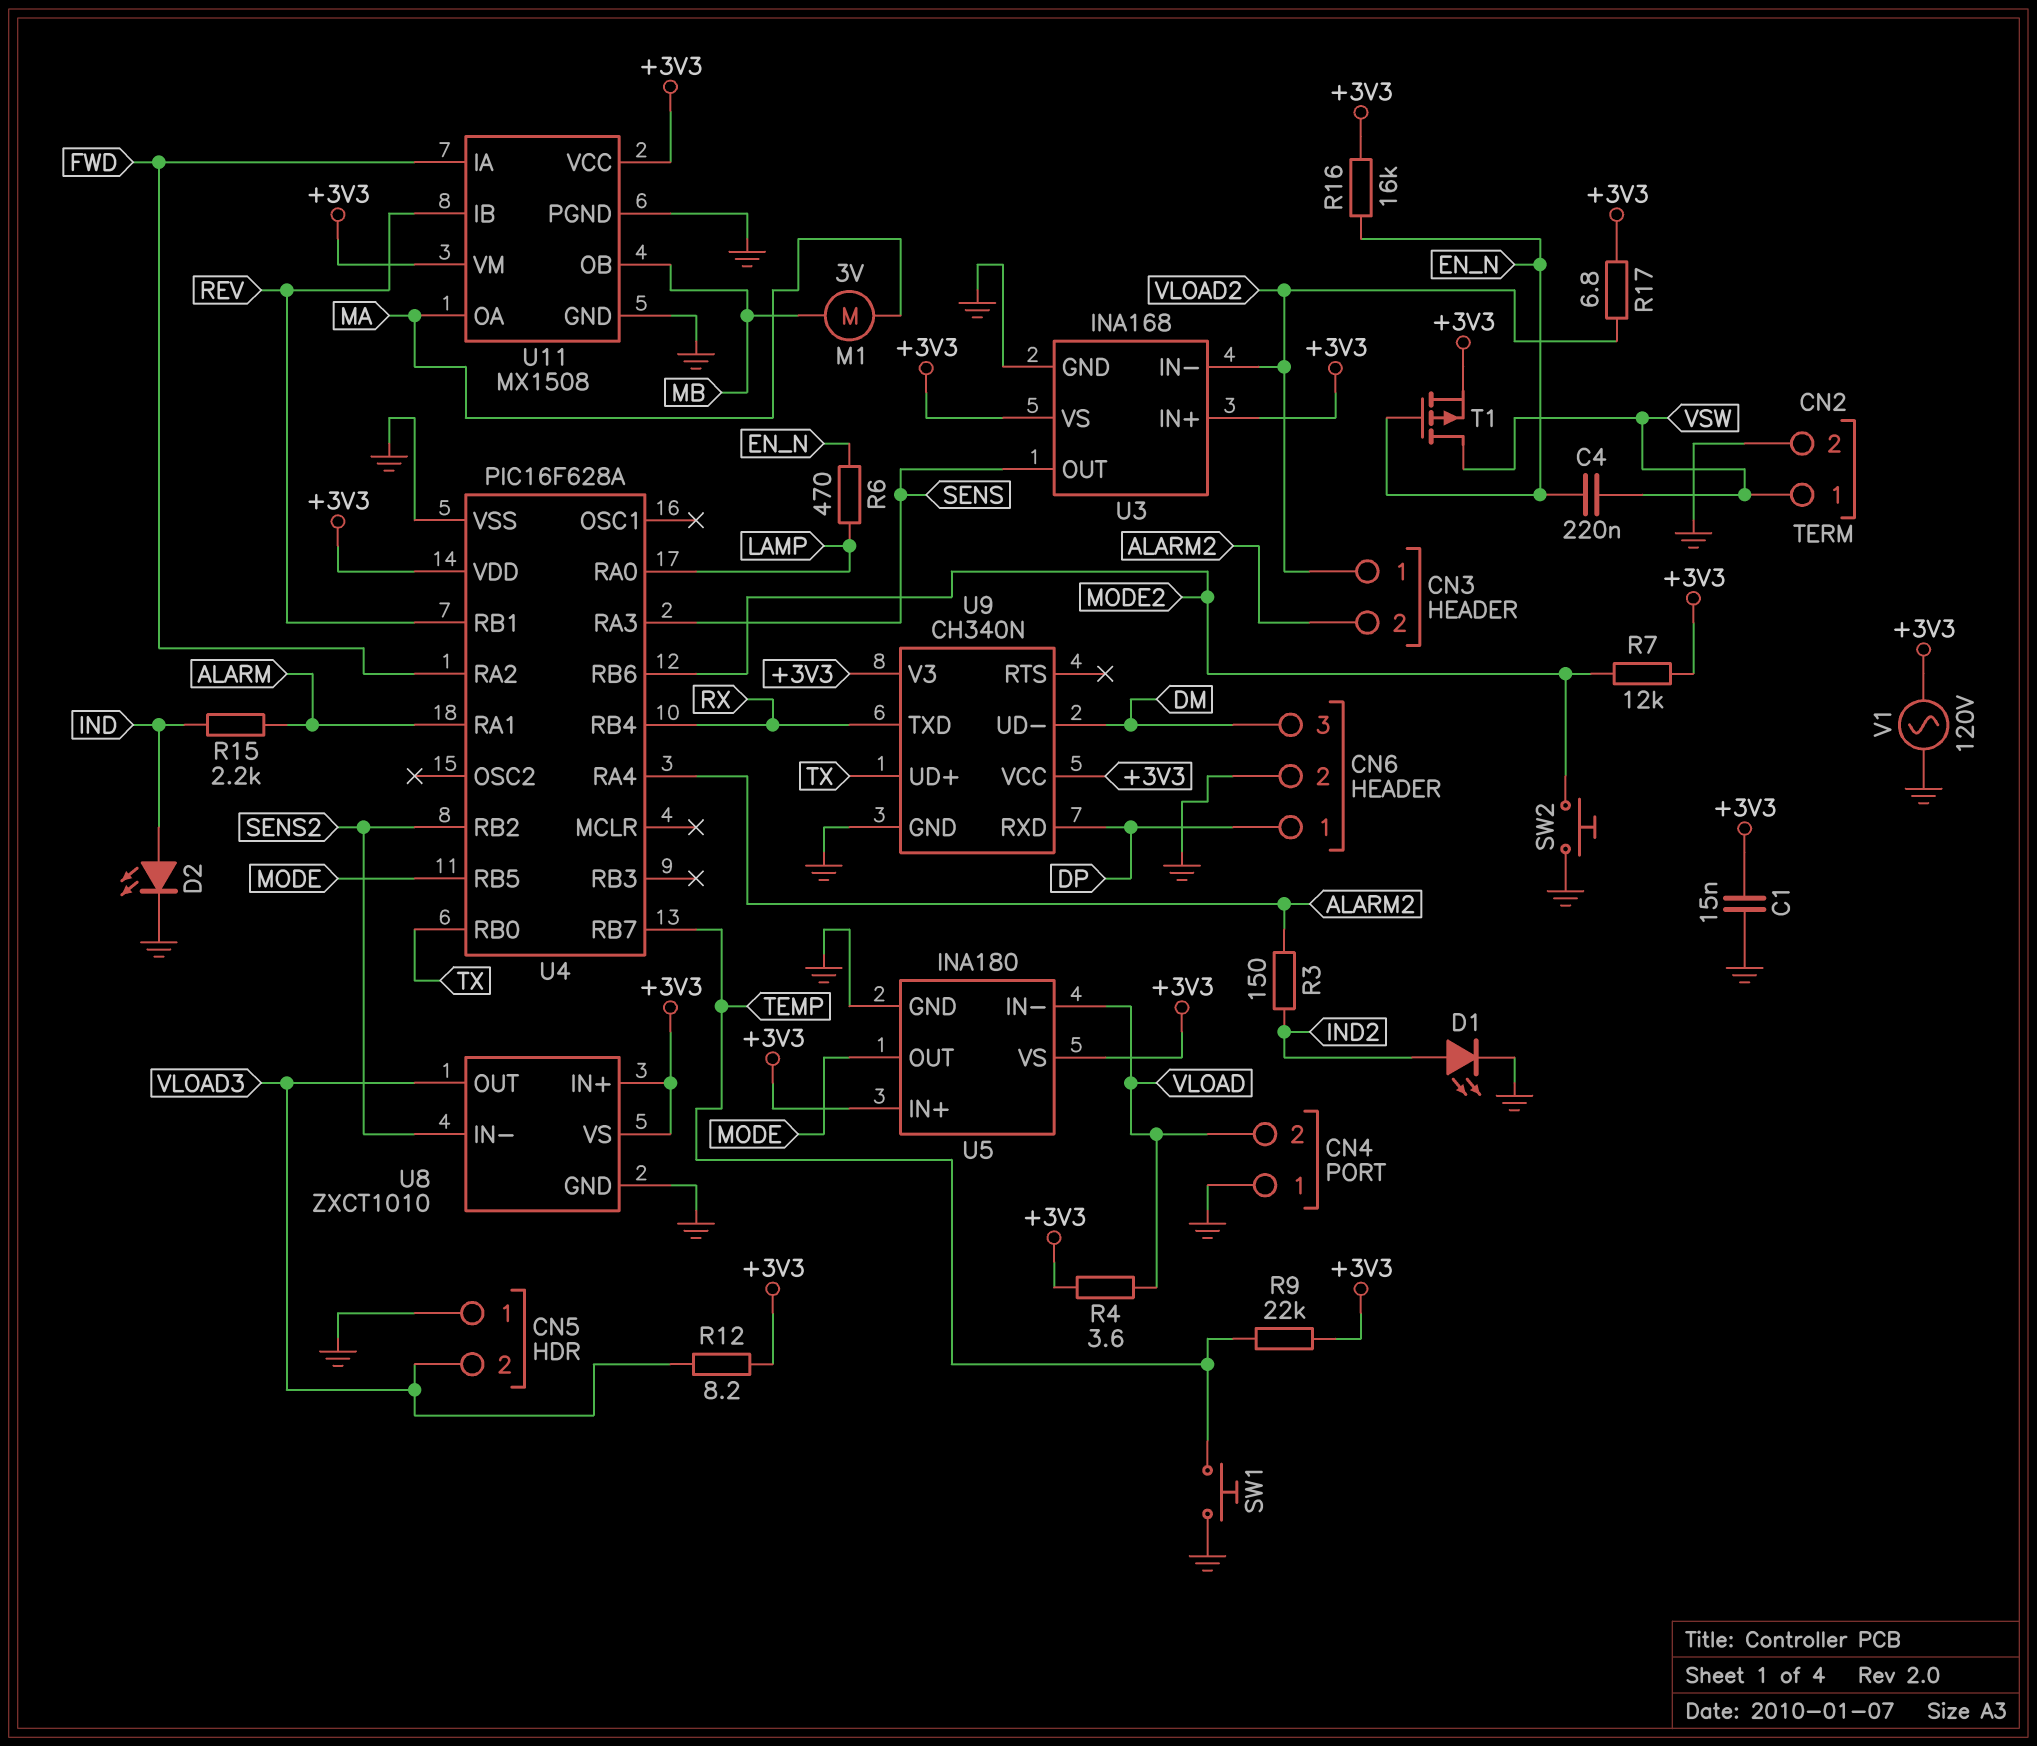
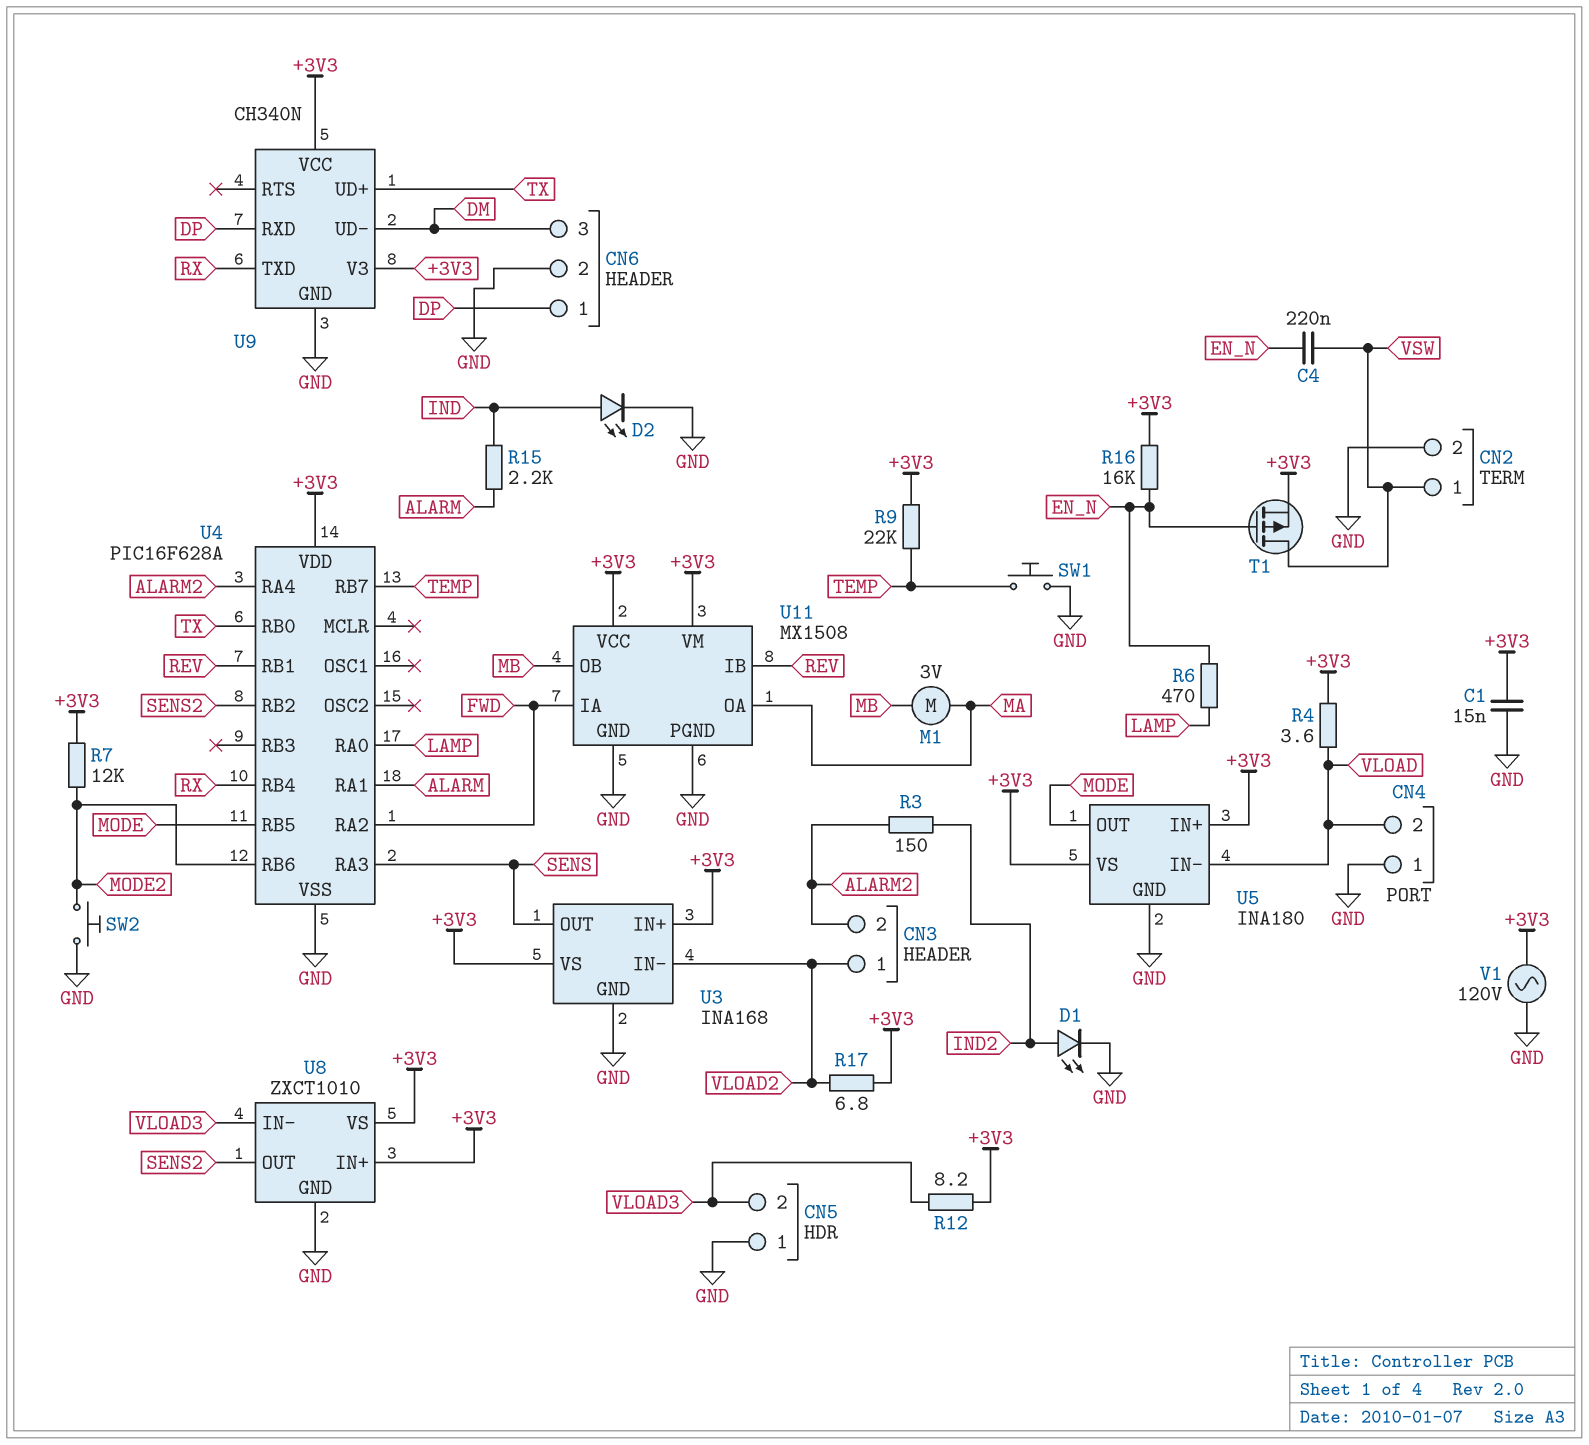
U8 pin IN-: SENS2 -> VLOAD3
U8 pin OUT: VLOAD3 -> SENS2

